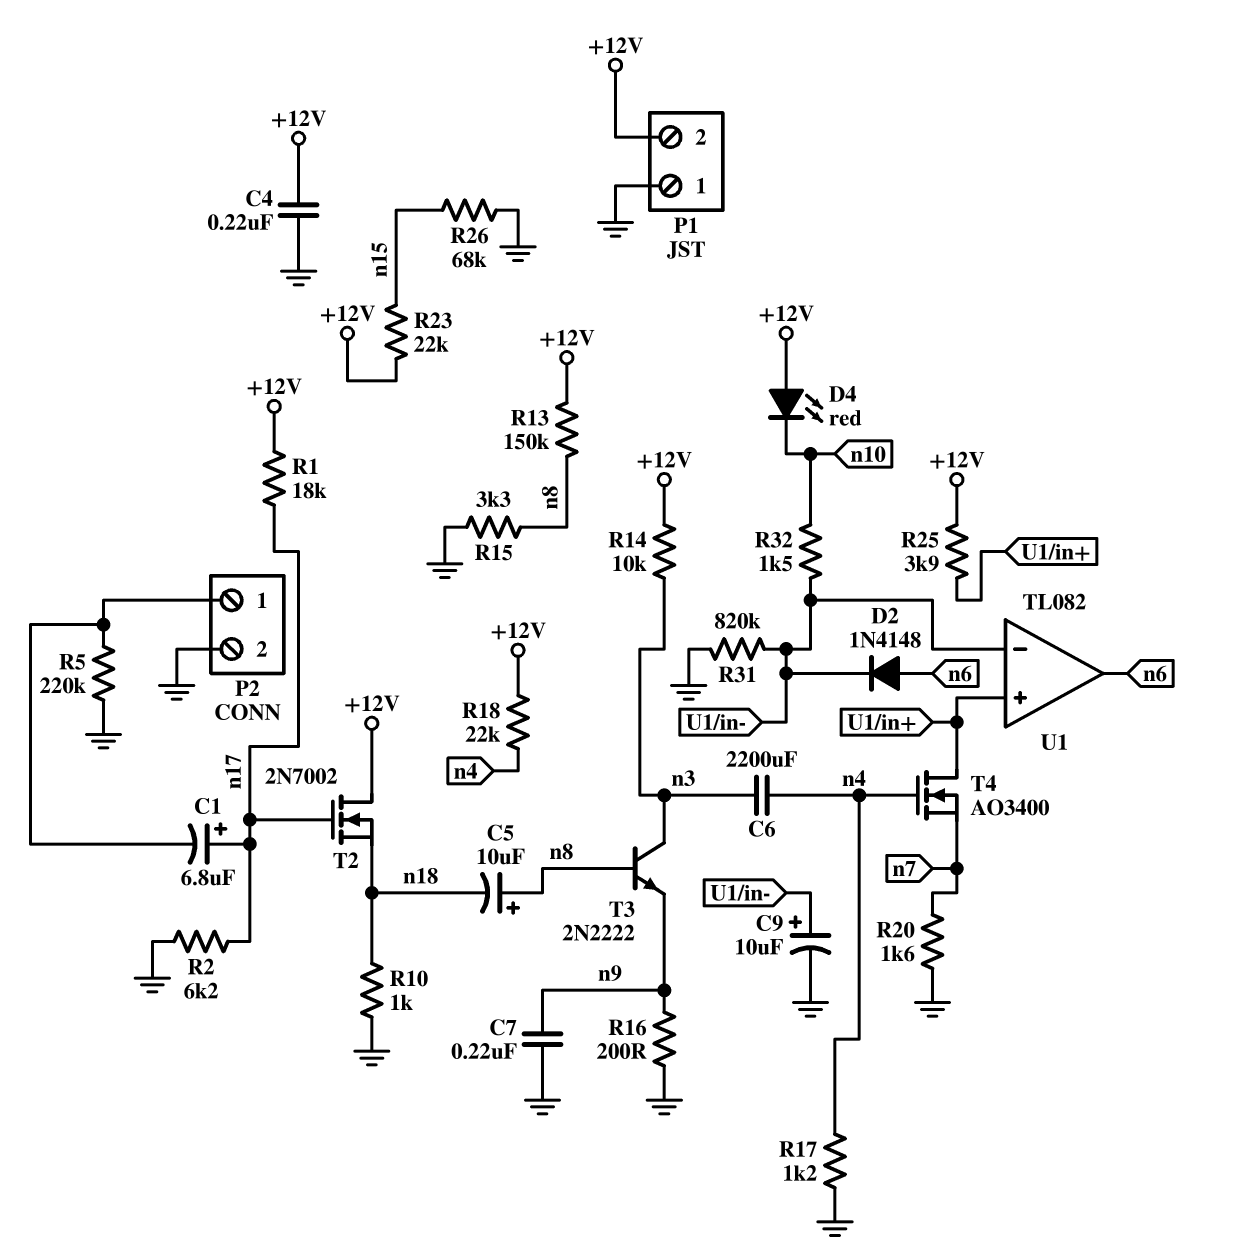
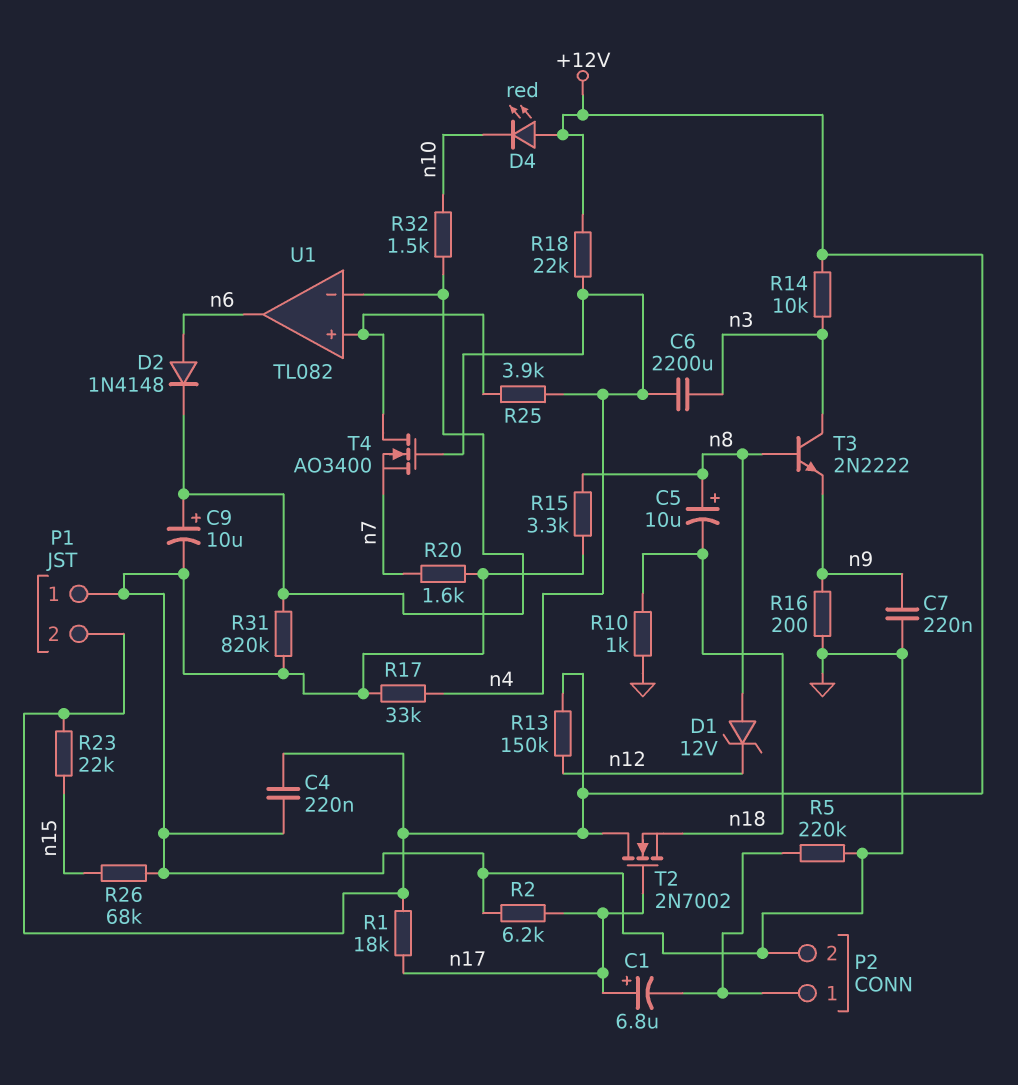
D1: none -> zener 12V (A n8, K n12)
R13: 150k (+12V, n8) -> 150k (+12V, n12)
R17: 1.2k (GND, n4) -> 33k (GND, n4)
R25: 3.9k (+12V, U1/in+) -> 3.9k (U1/in+, n4)

